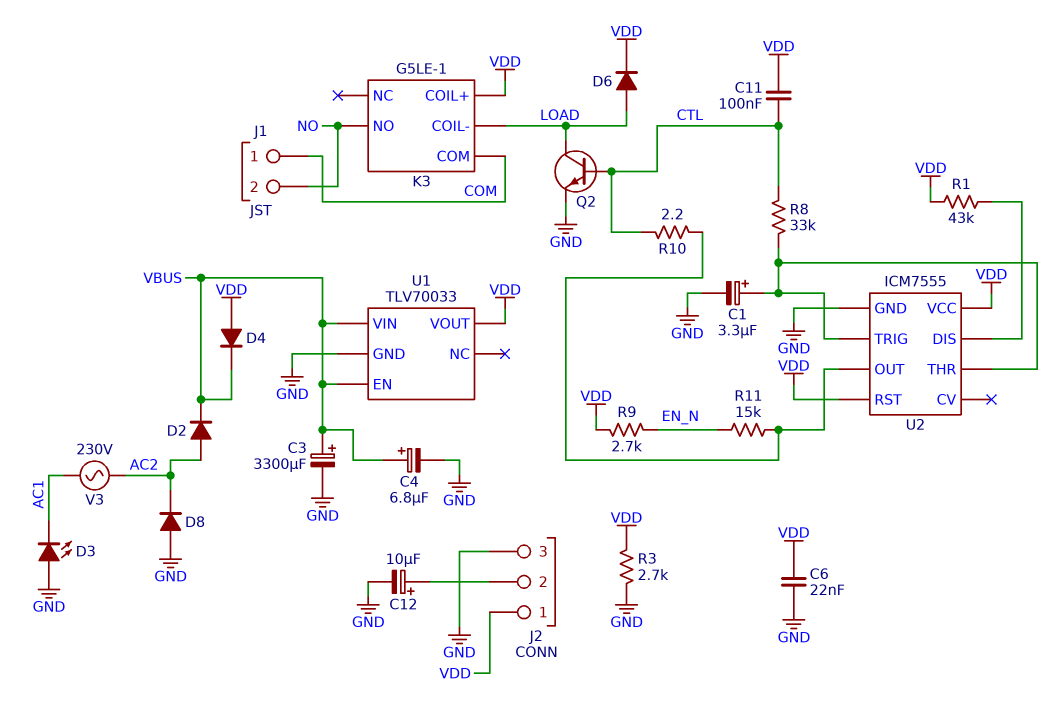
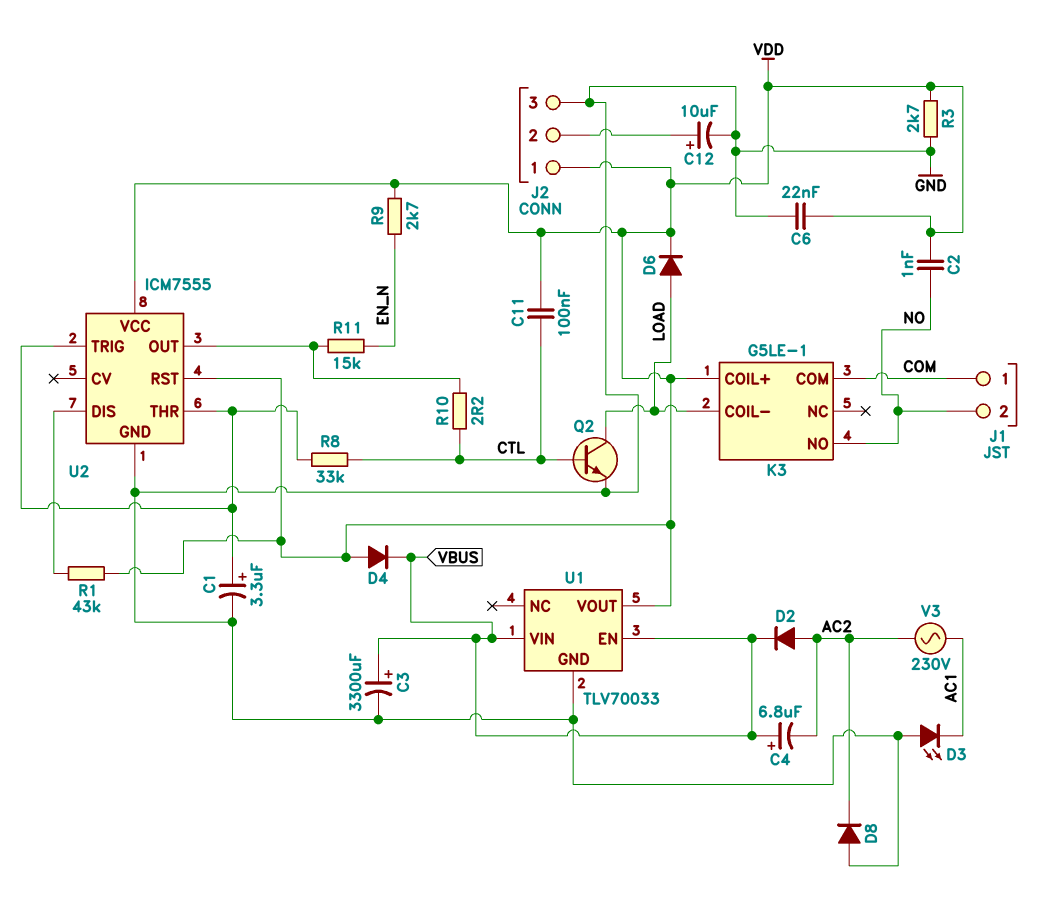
C2: none -> 1nF (NO, VDD)
C4: 6.8uF (plus VBUS, minus GND) -> 6.8uF (plus VBUS, minus AC2)

